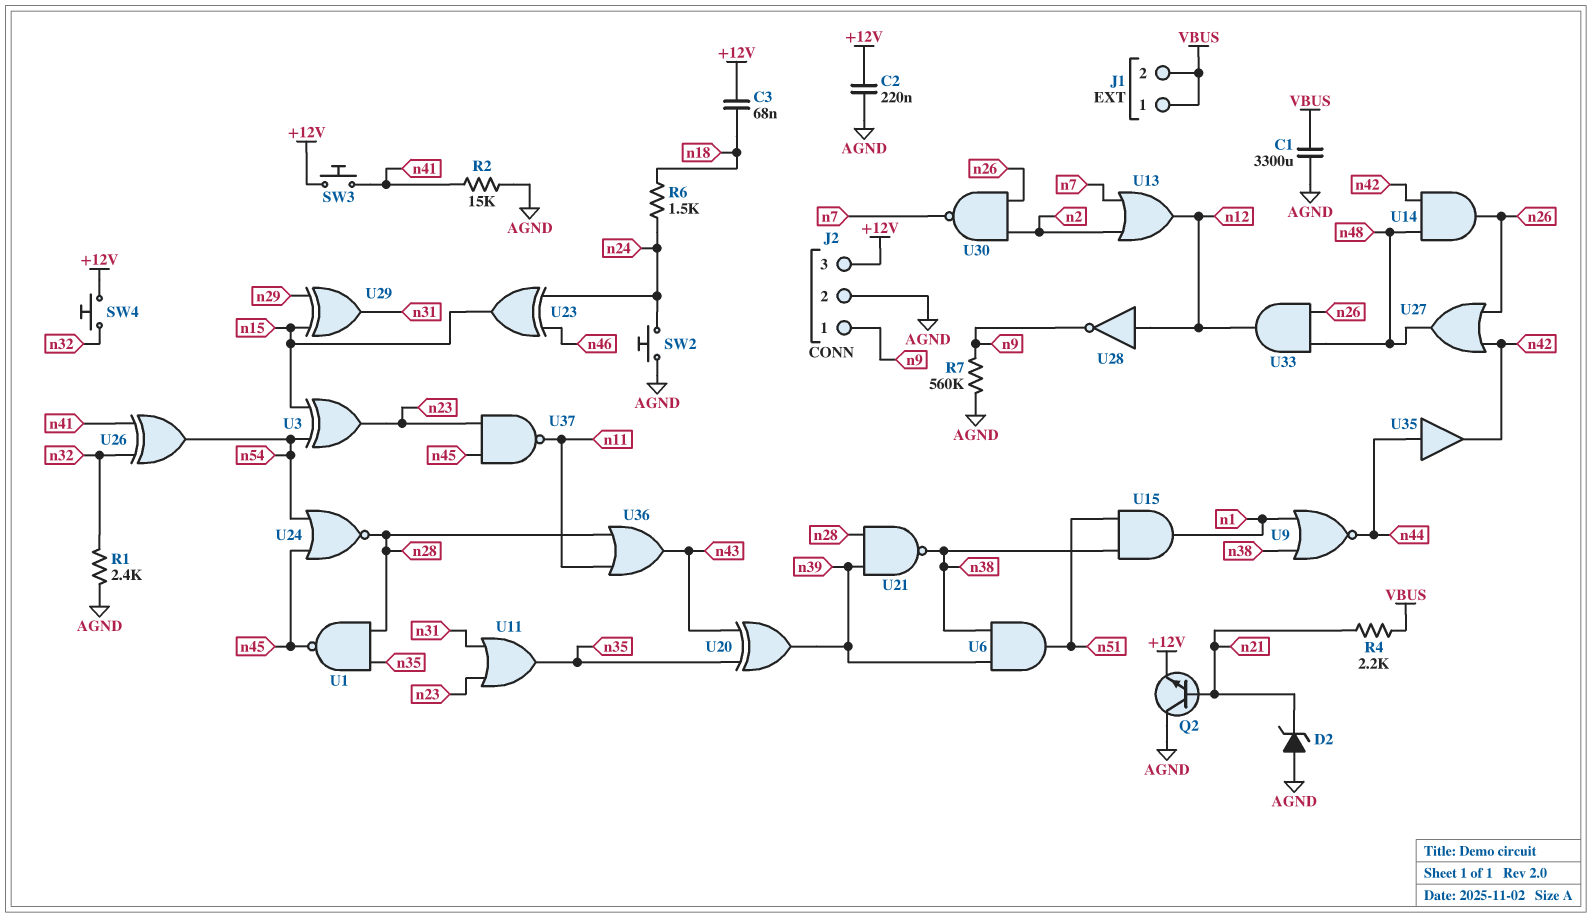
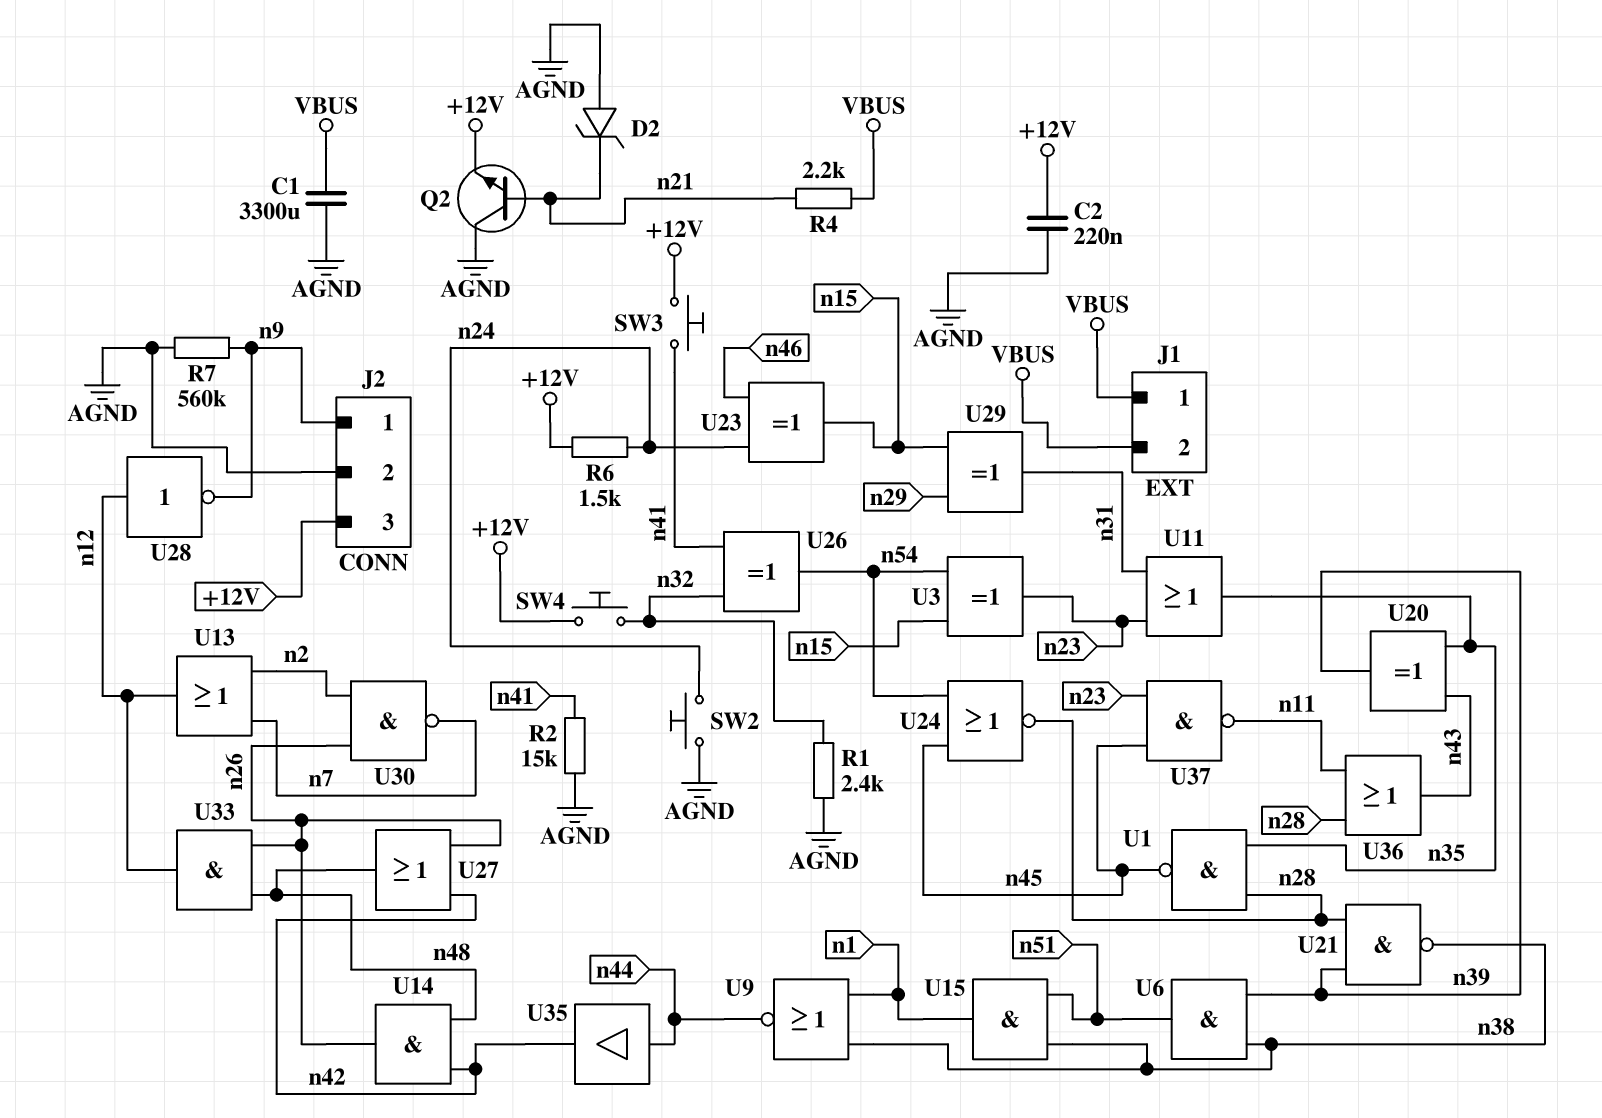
C3: 68nF (+12V, n18) -> none
R6: 1.5k (n18, n24) -> 1.5k (+12V, n24)

